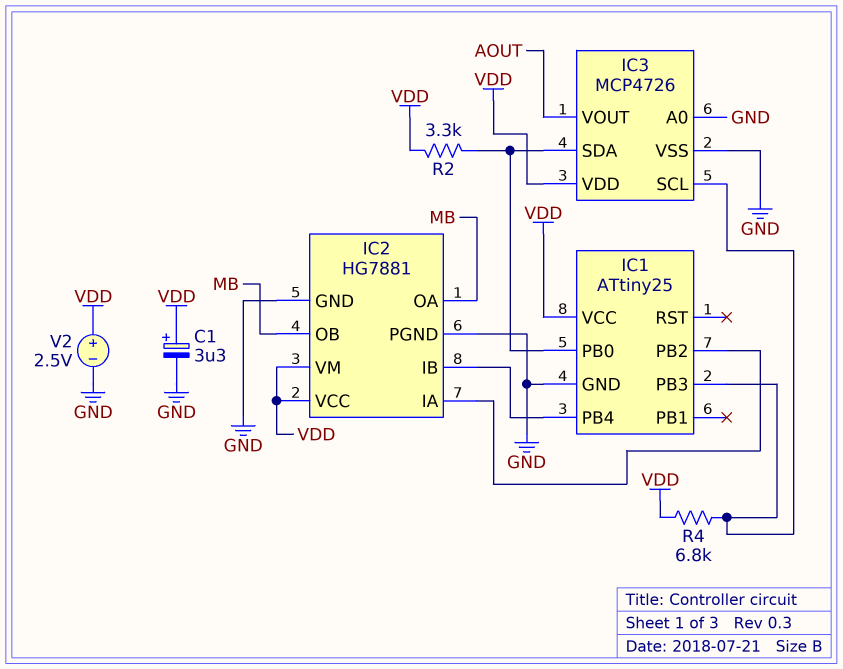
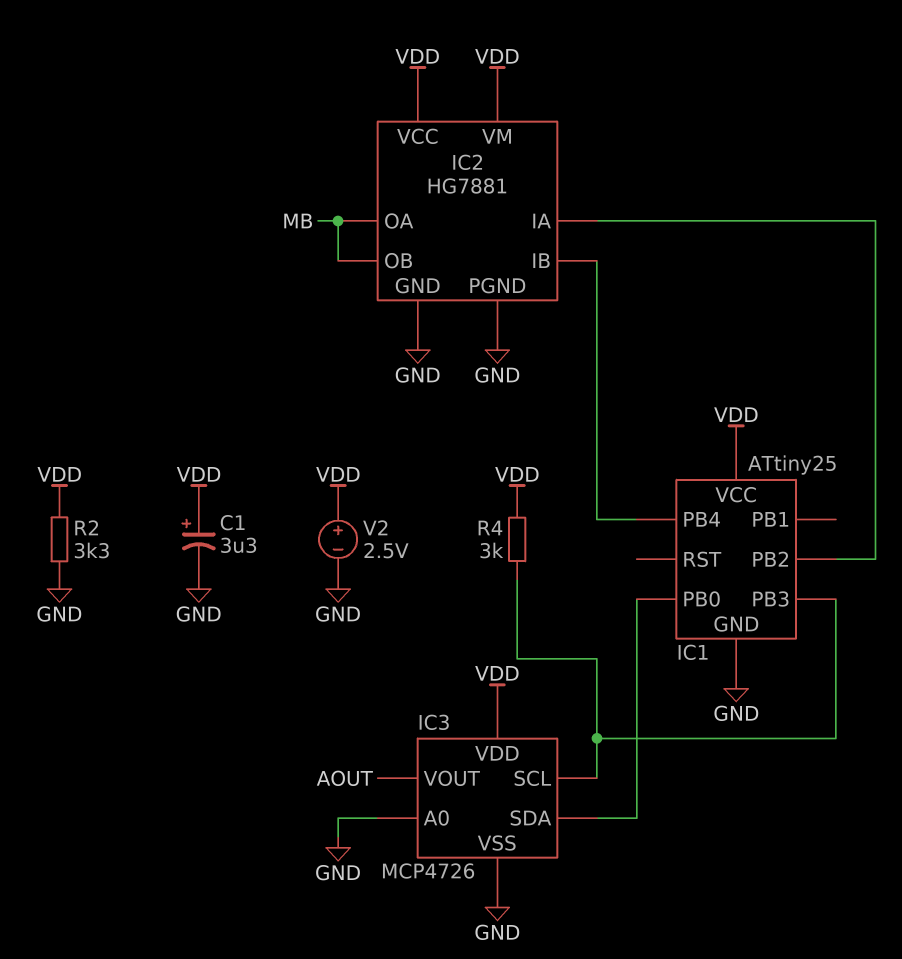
R2: 3.3k (IC1/PB0, VDD) -> 3.3k (GND, VDD)
R4: 6.8k (IC1/PB3, VDD) -> 3k (IC1/PB3, VDD)

